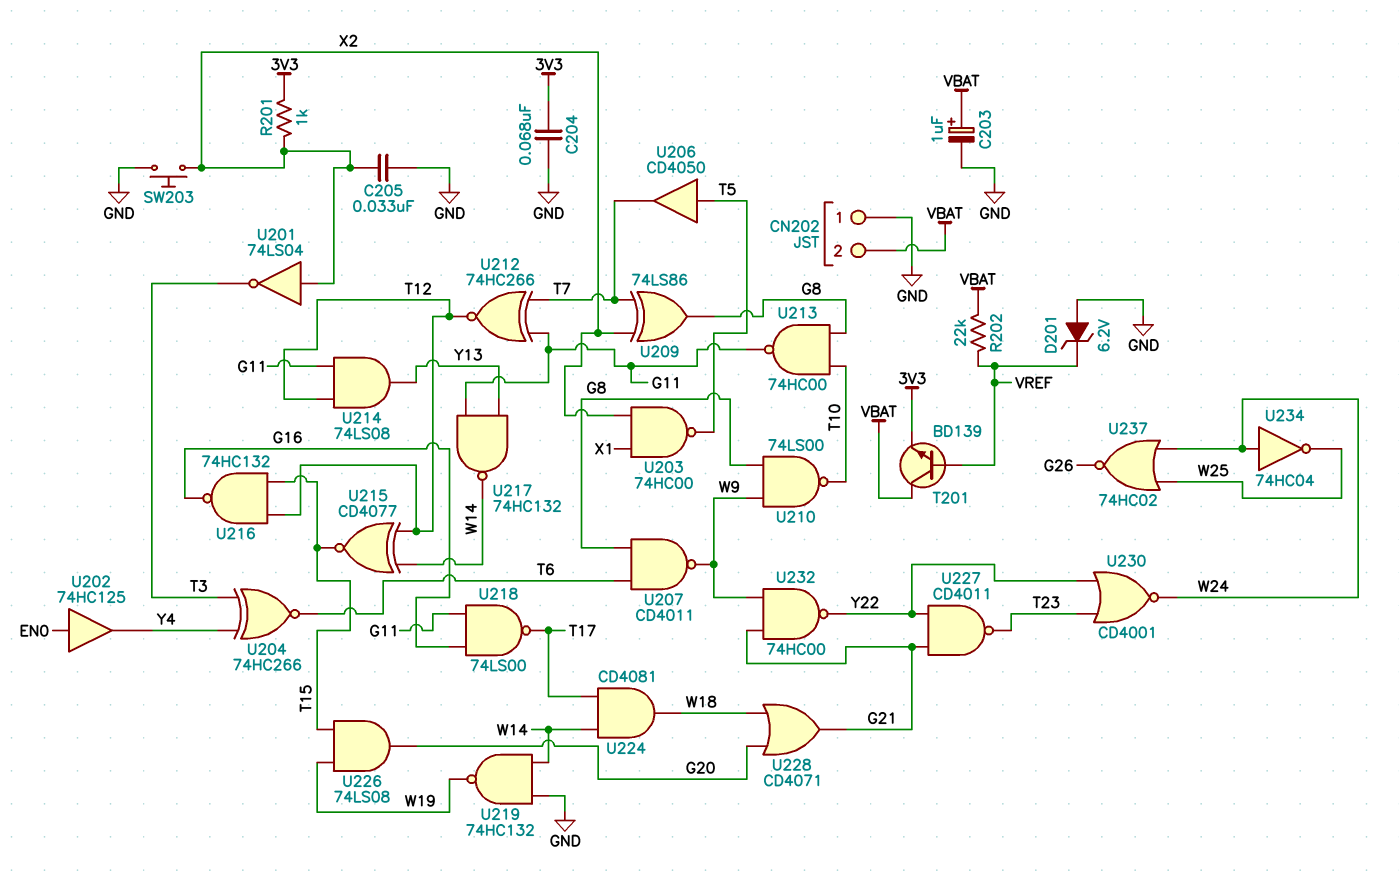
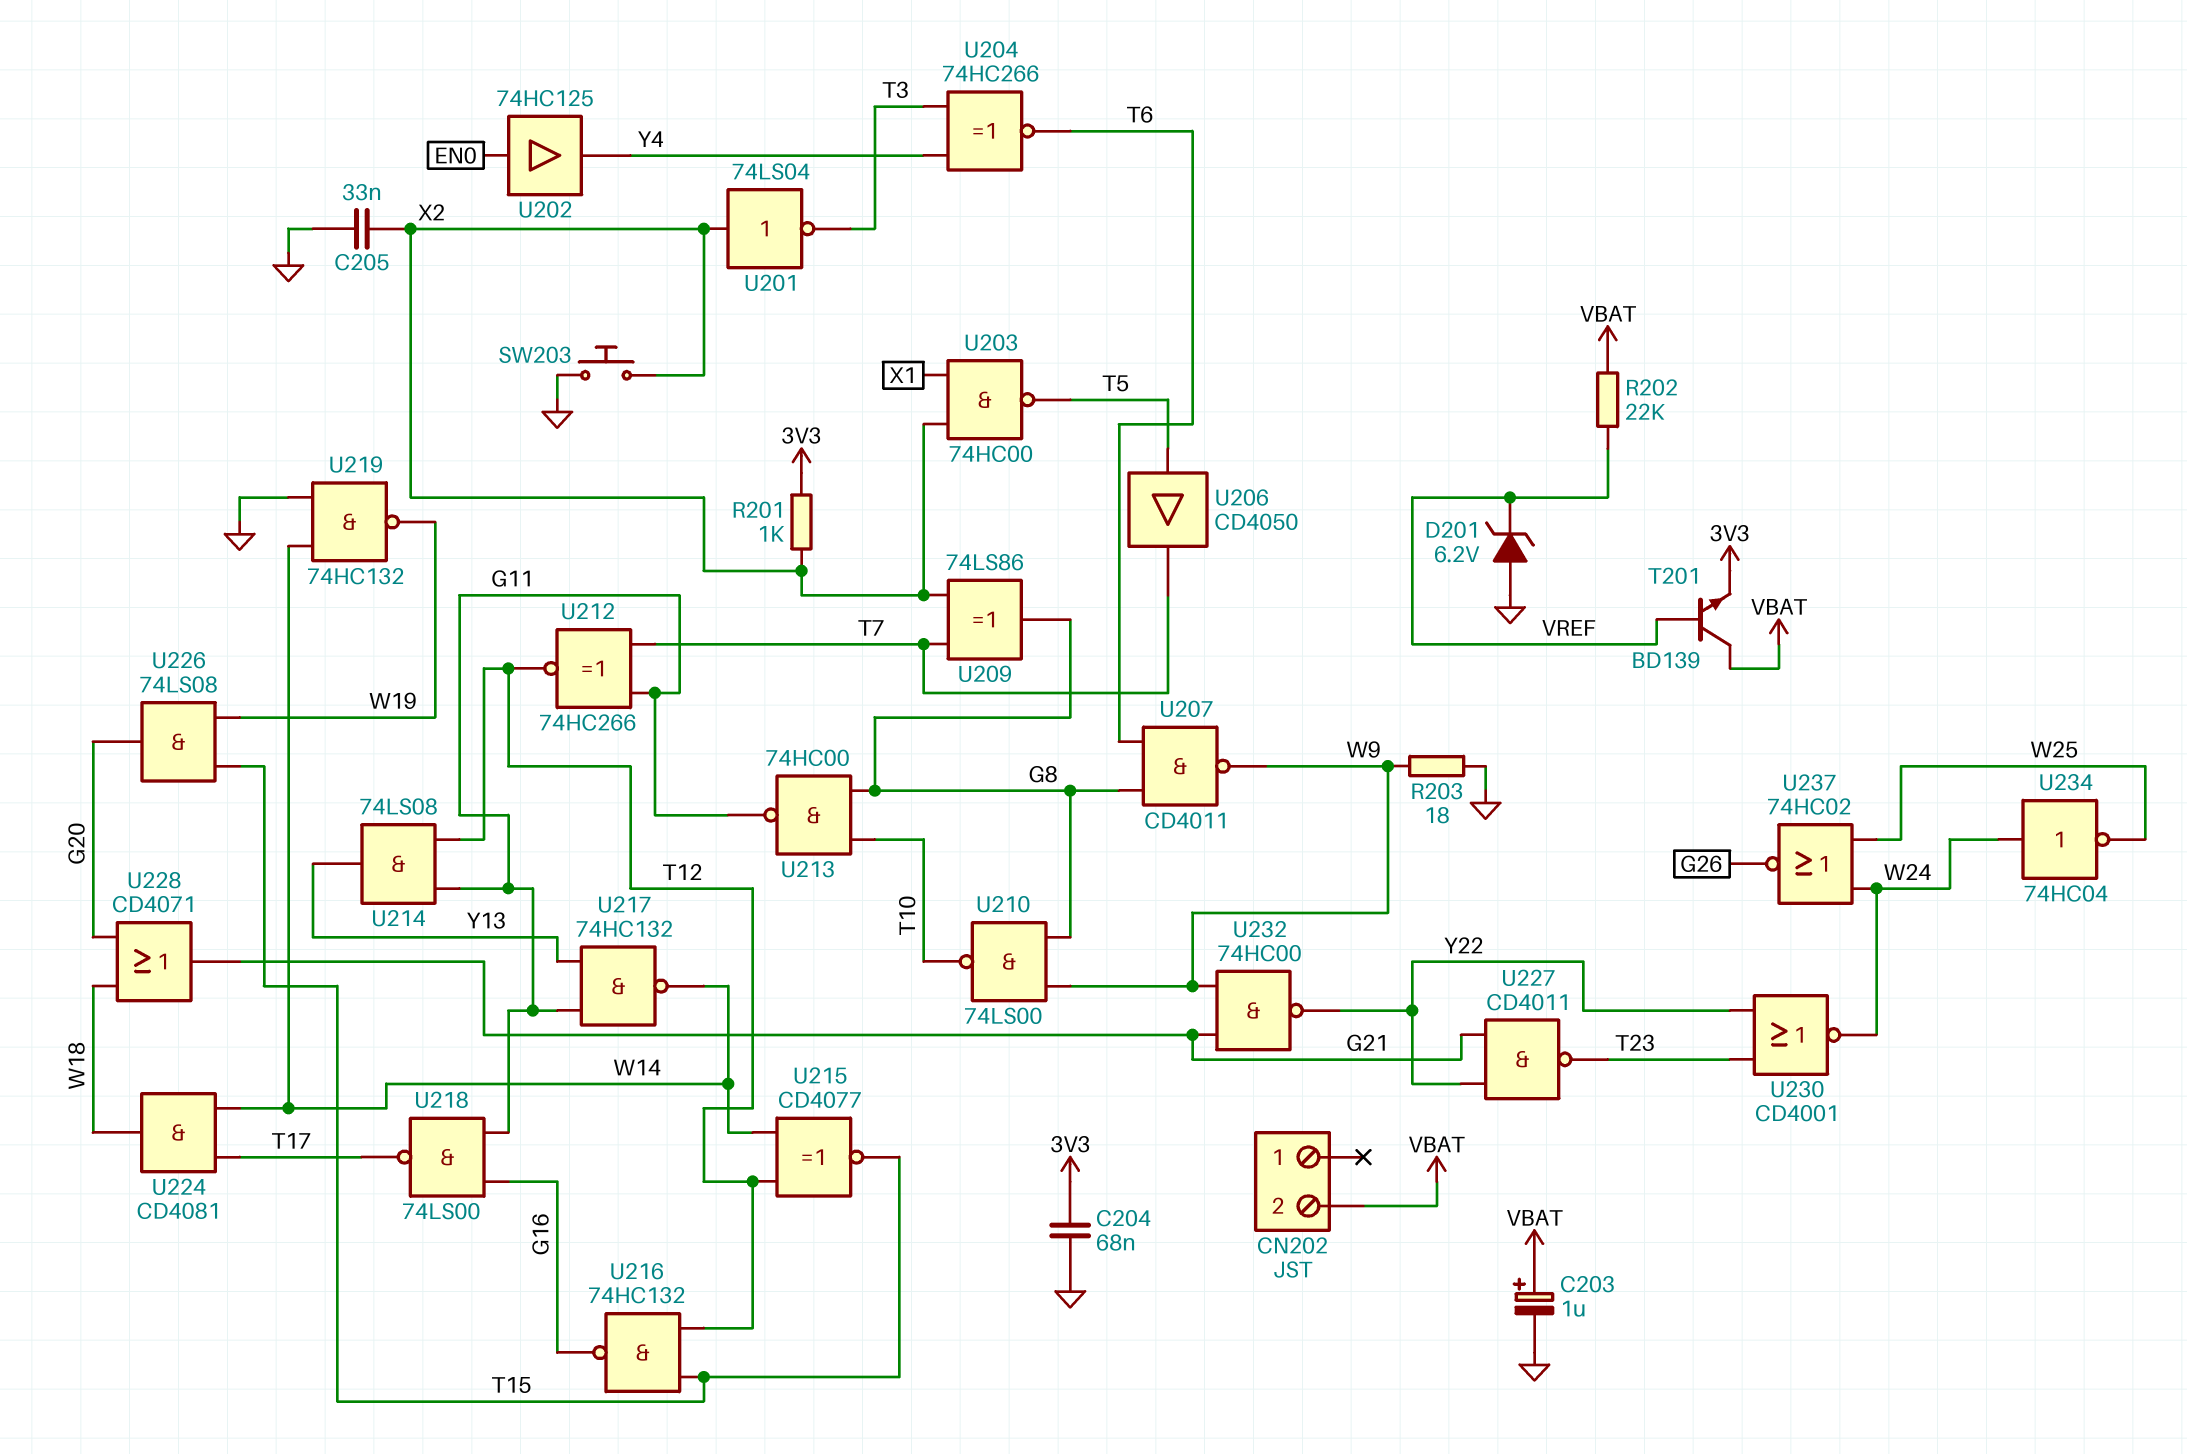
CN202 pin 1: GND -> none
R203: none -> 18 (GND, W9)

